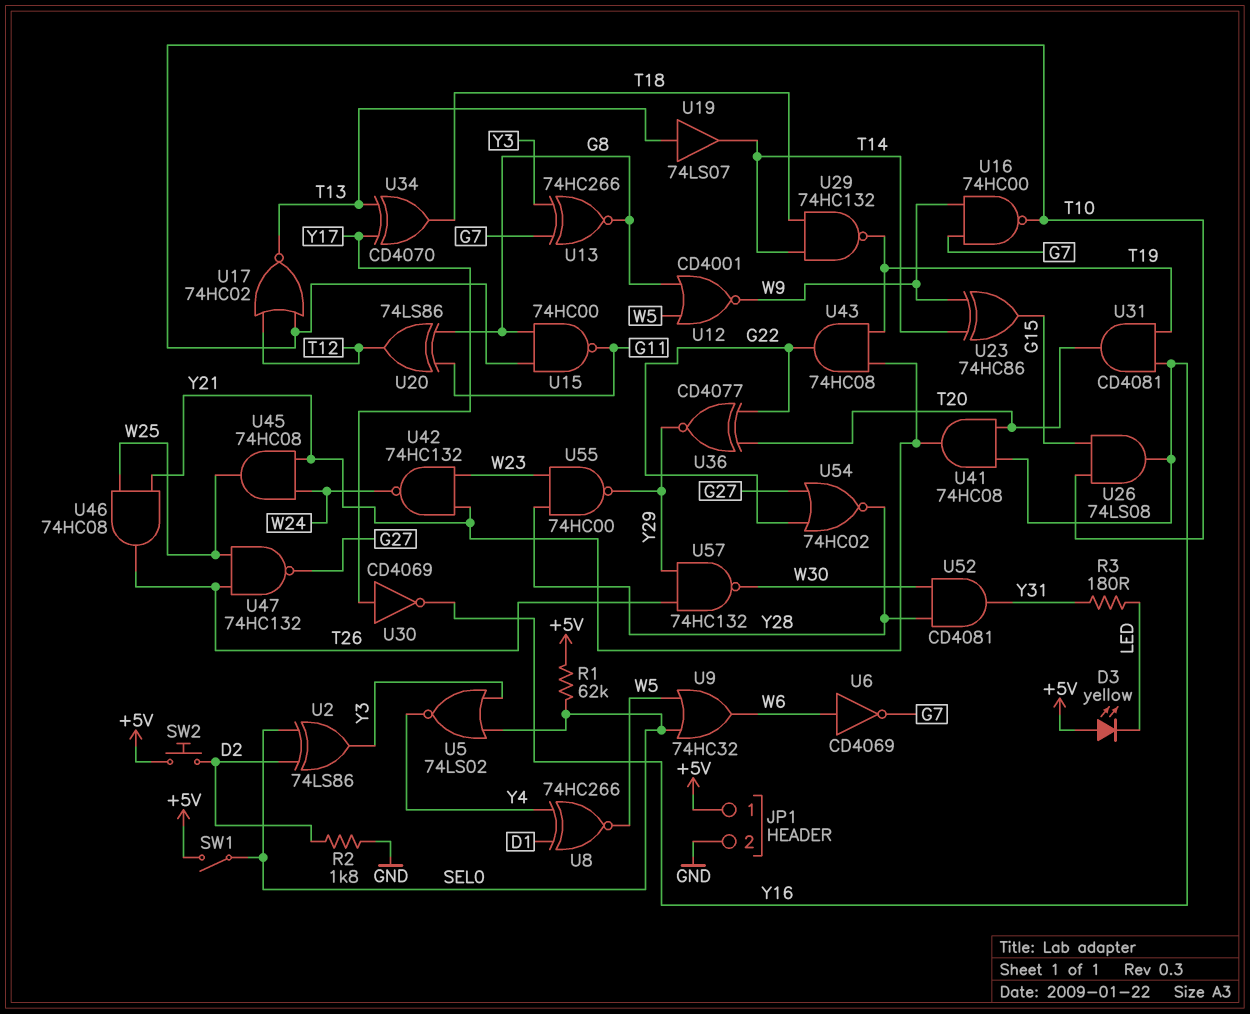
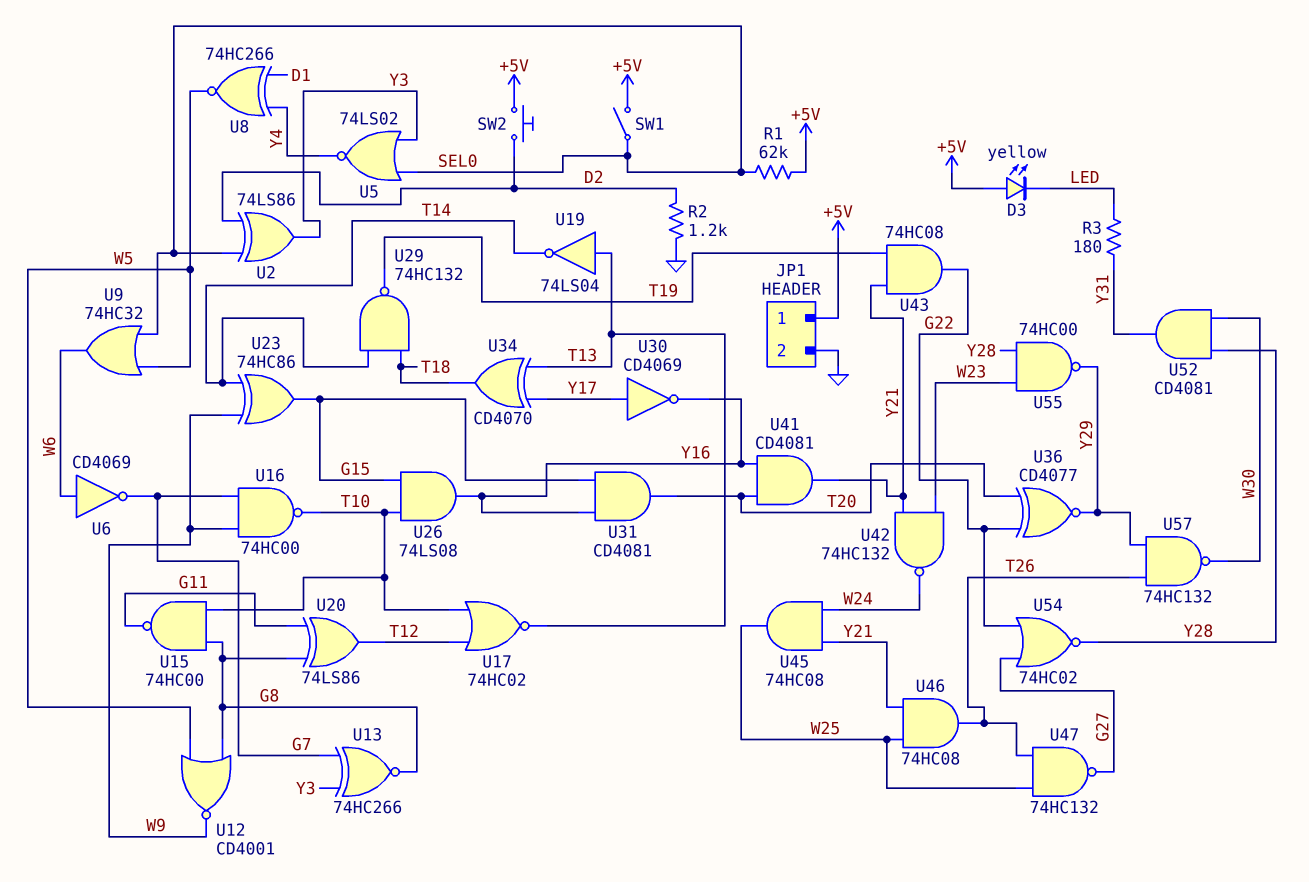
R2: 1.8k (D2, GND) -> 1.2k (D2, GND)
U19: buffer 74LS07 (in T13, out T14) -> NOT 74LS04 (in T13, out T14)
U31: AND CD4081 (in T19, in Y16, out T20) -> AND CD4081 (in G15, in Y16, out T20)
U41: AND 74HC08 (in T20, in Y16, out Y21) -> AND CD4081 (in T20, in Y16, out Y21)

